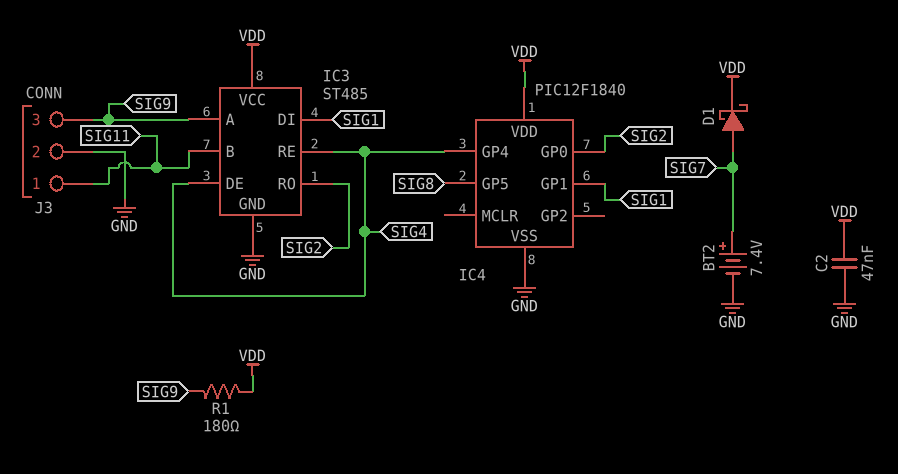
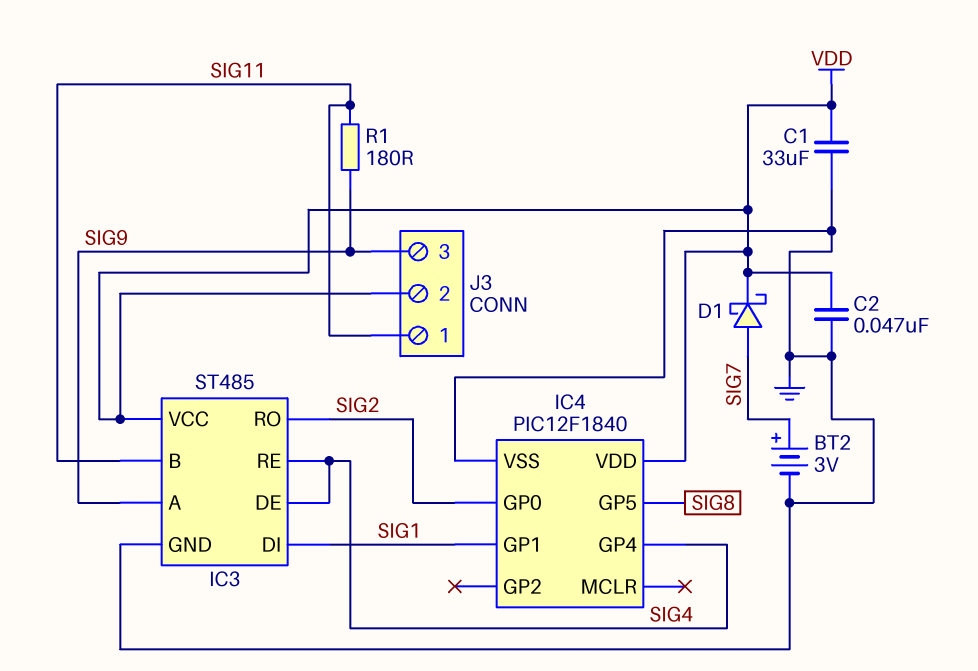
BT2: 7.4V (plus SIG7, minus GND) -> 3V (plus SIG7, minus GND)
C1: none -> 33uF (GND, VDD)
J3 pin 2: GND -> VDD
R1: 180 (SIG9, VDD) -> 180 (SIG9, SIG11)

